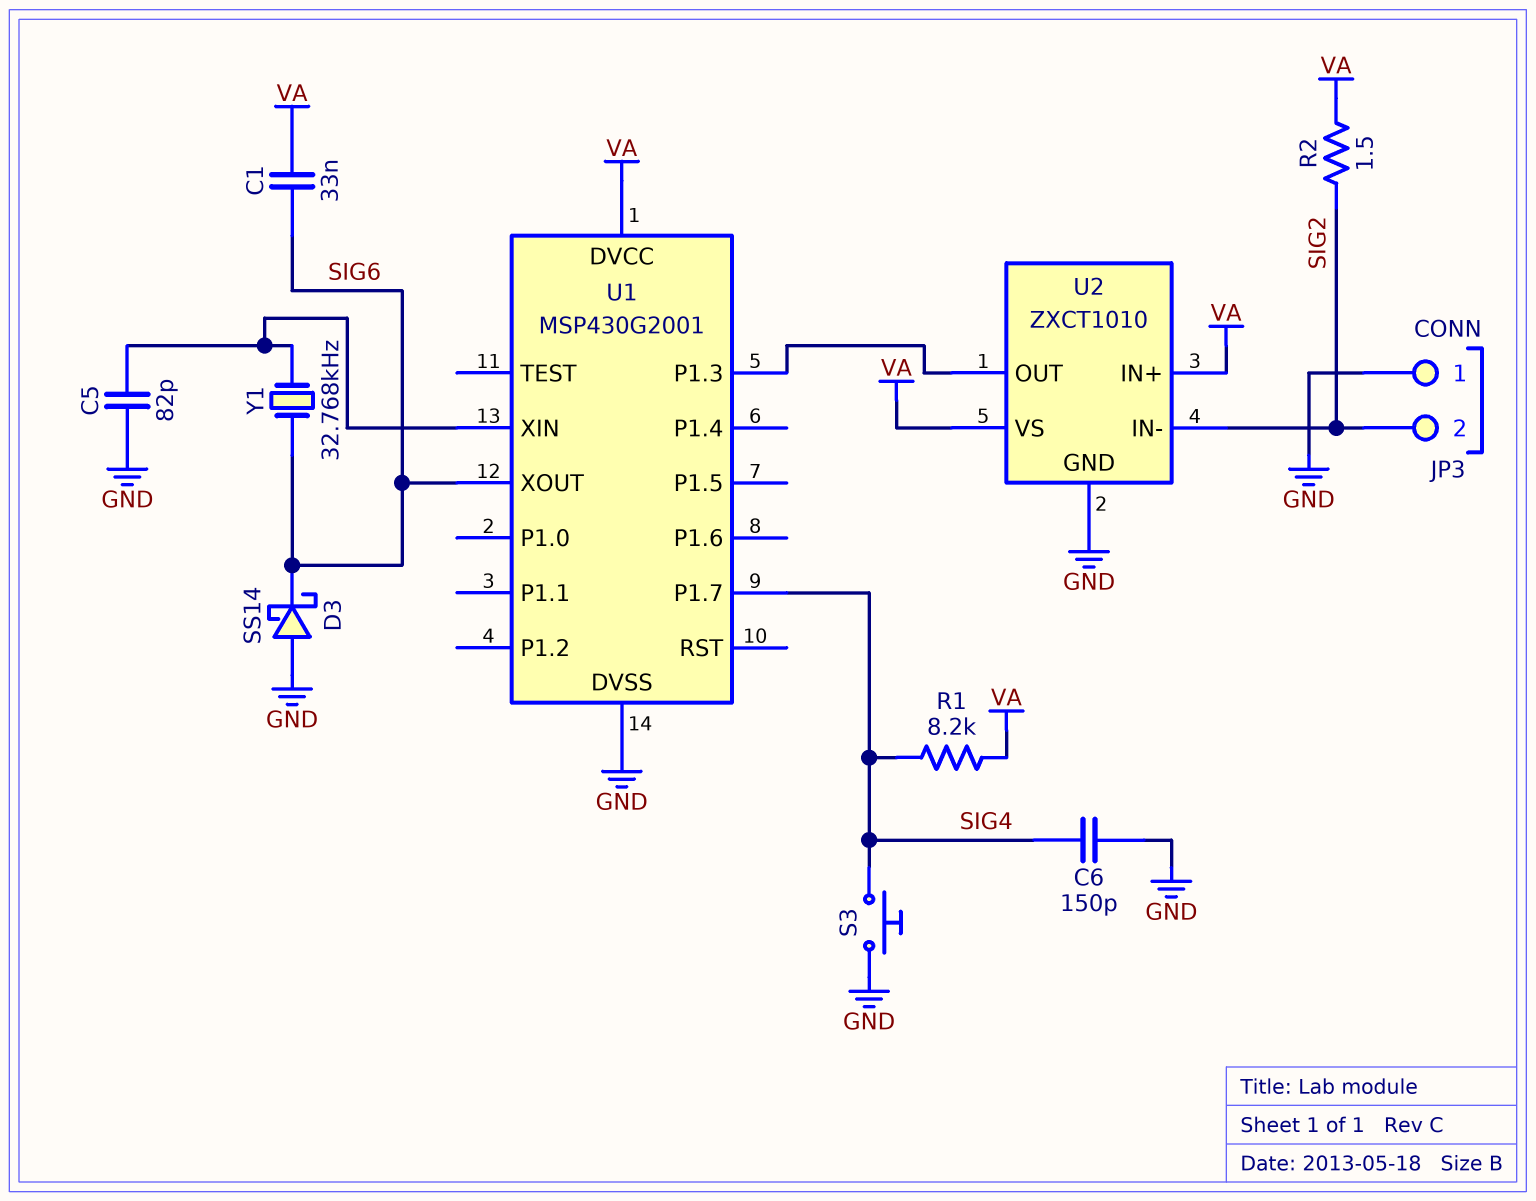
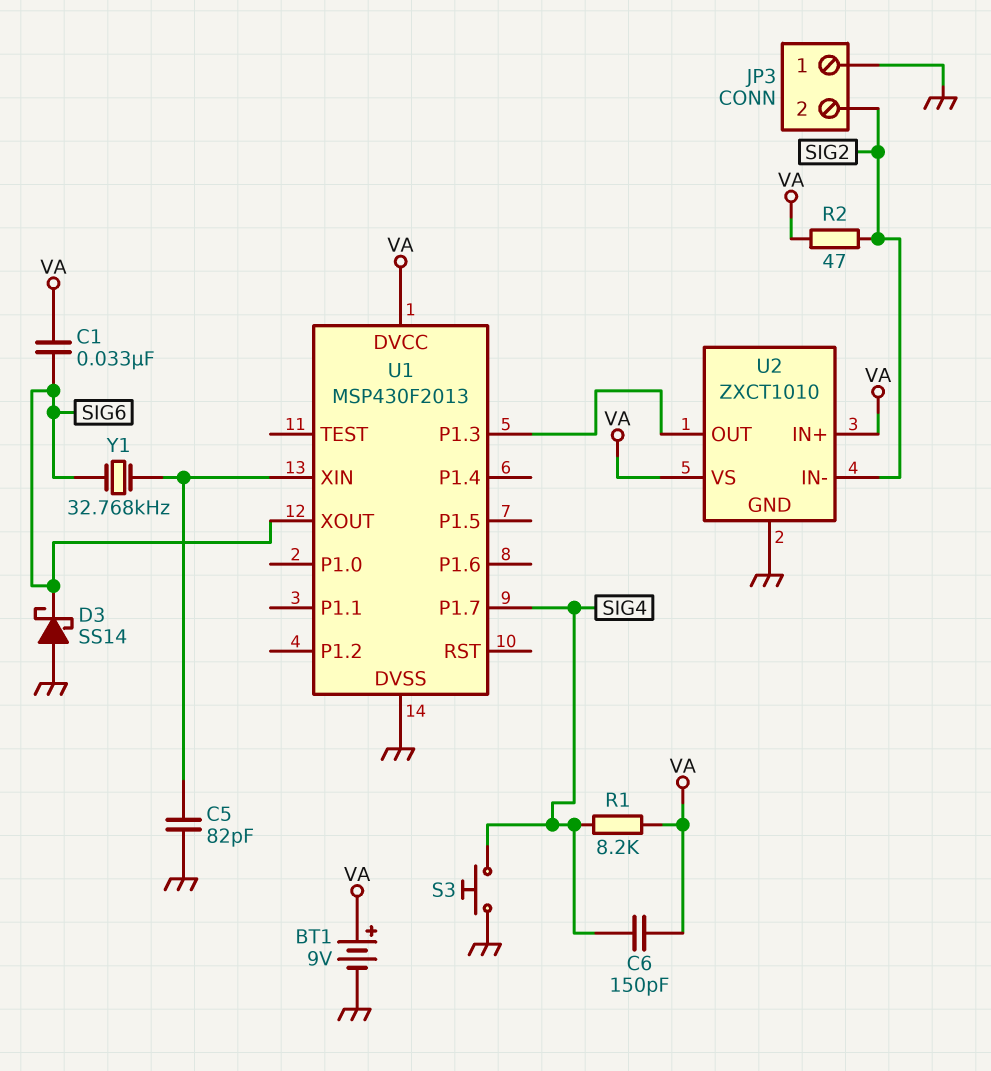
BT1: none -> 9V (plus VA, minus GND)
C6: 150pF (GND, SIG4) -> 150pF (SIG4, VA)
R2: 1.5 (SIG2, VA) -> 47 (SIG2, VA)
U1: MSP430G2001 -> MSP430F2013

